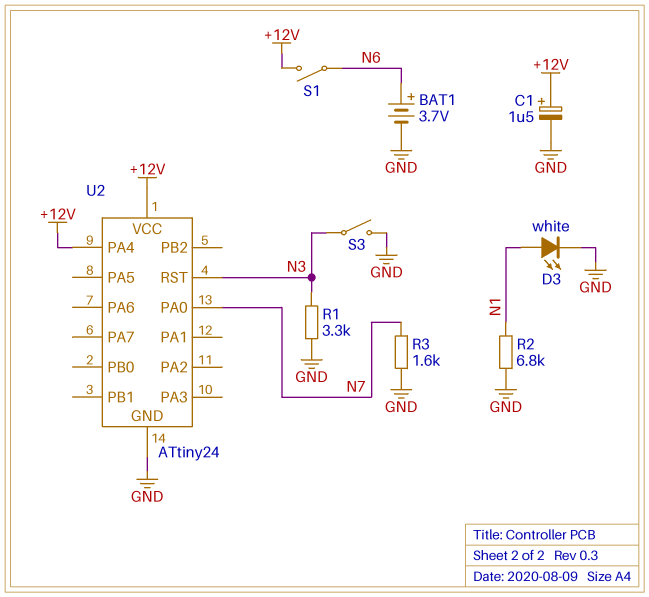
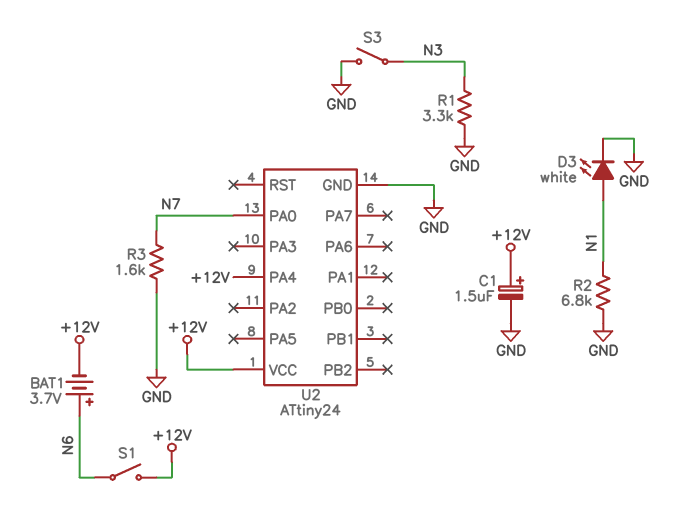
BAT1: 3.7V (plus N6, minus GND) -> 3.7V (plus N6, minus +12V)
U2 pin RST: N3 -> none

